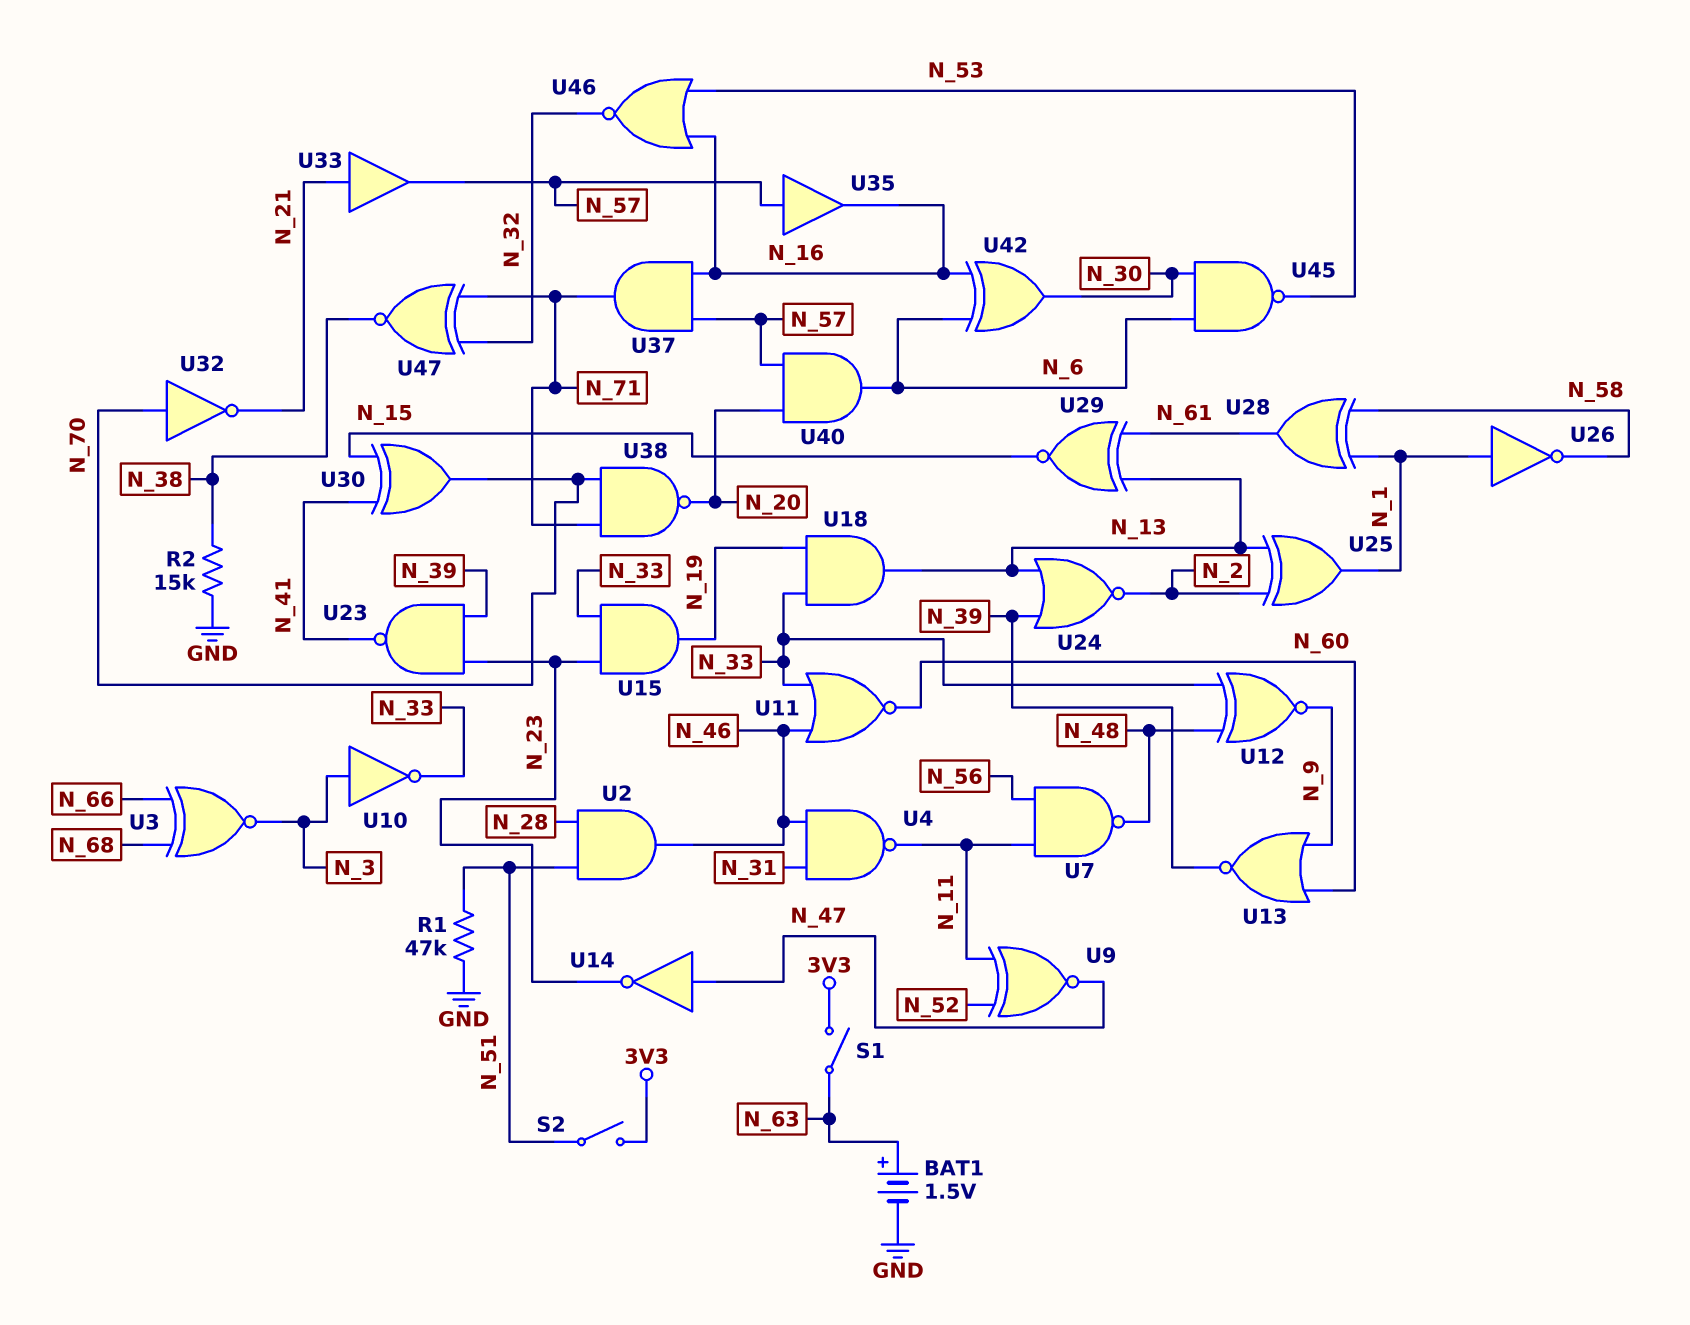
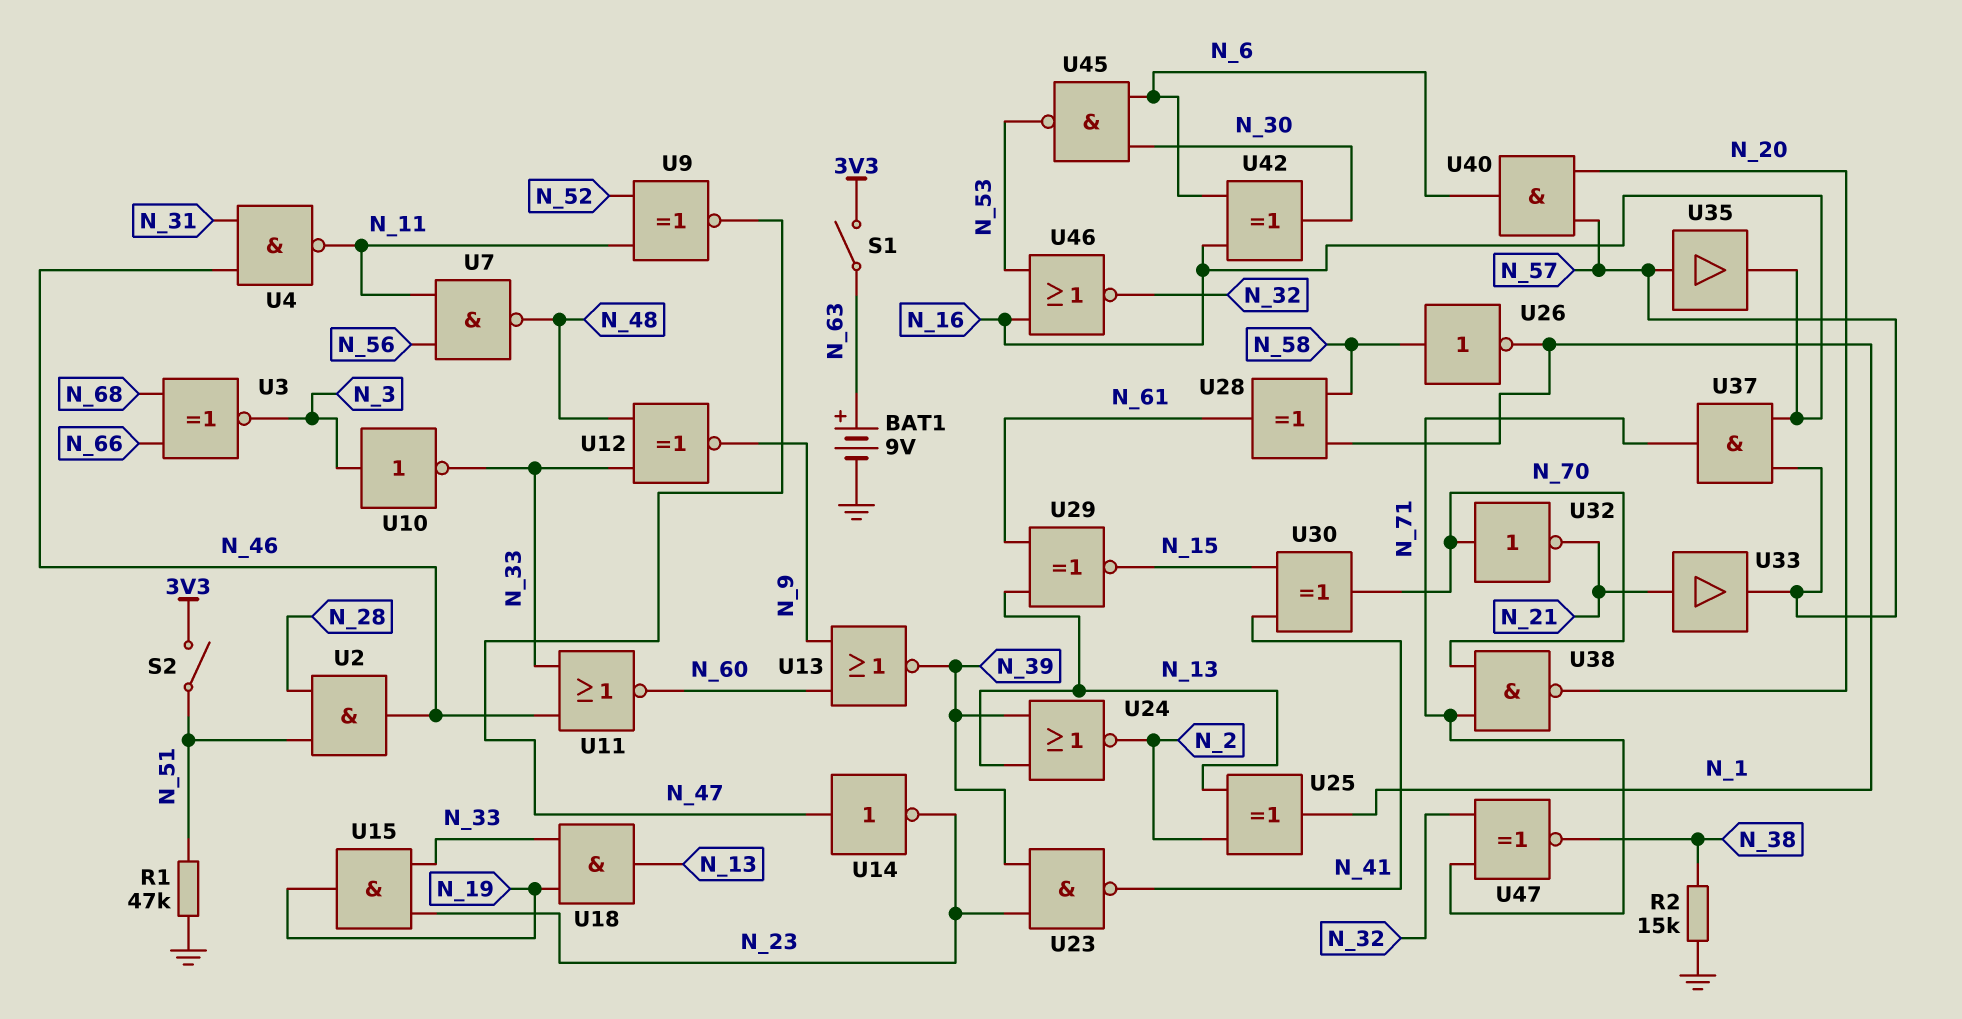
BAT1: 1.5V (plus N_63, minus GND) -> 9V (plus N_63, minus GND)
U26: NOT (in N_1, out N_58) -> NOT (in N_58, out N_1)

